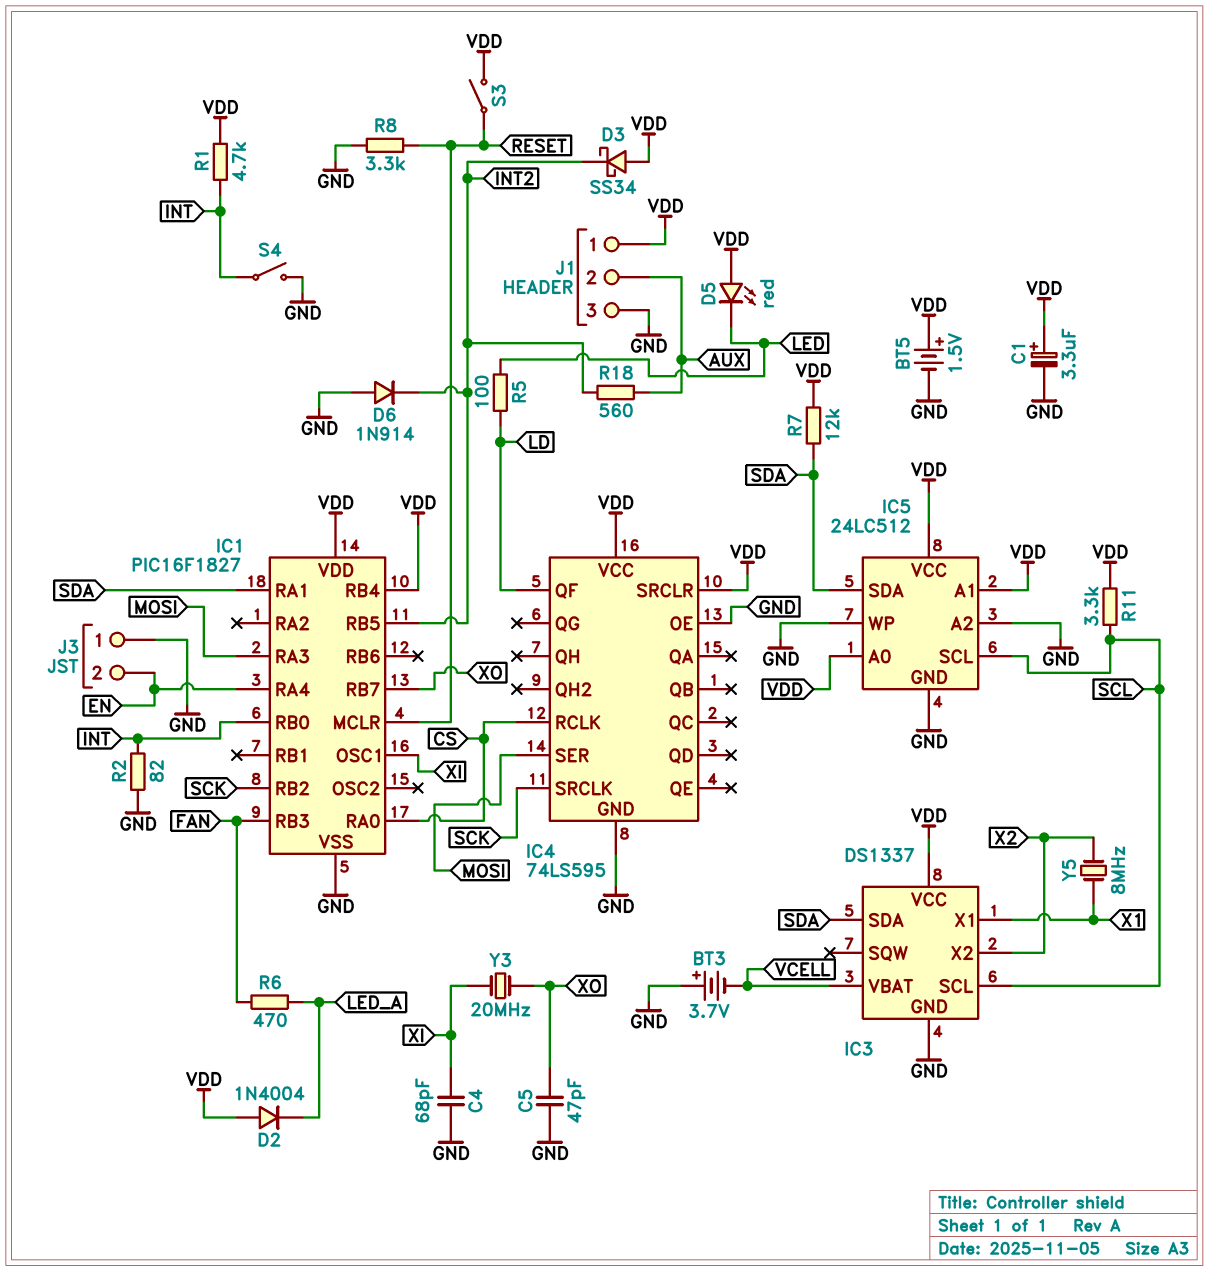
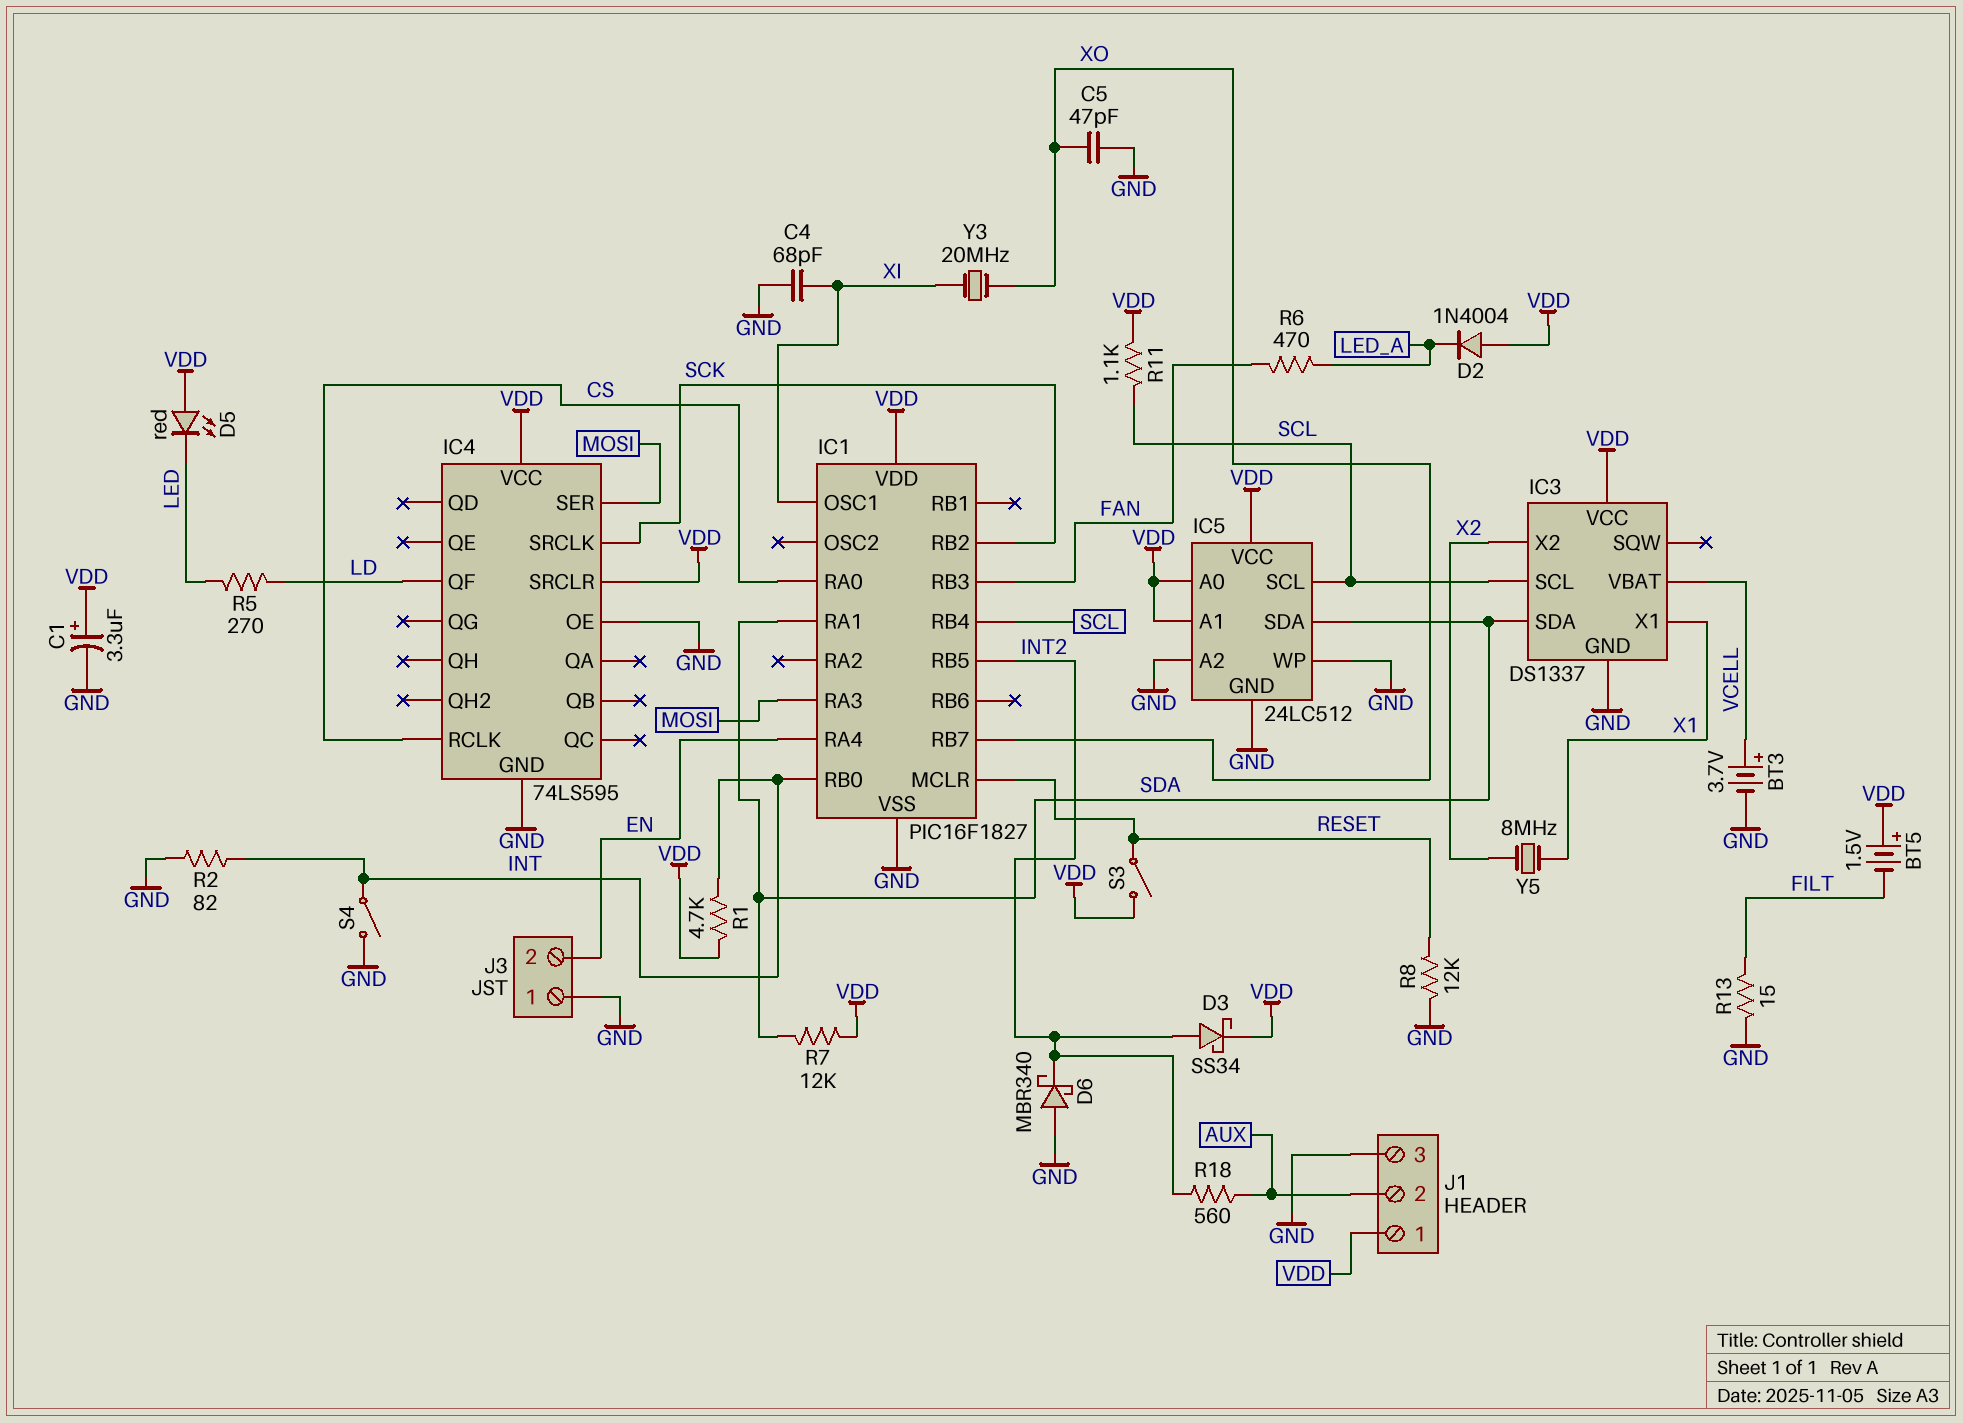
BT3: 3.7V (plus GND, minus VCELL) -> 3.7V (plus VCELL, minus GND)
BT5: 1.5V (plus VDD, minus GND) -> 1.5V (plus VDD, minus FILT)
D3: schottky SS34 (A VDD, K INT2) -> schottky SS34 (A INT2, K VDD)
D6: diode 1N914 (A GND, K INT2) -> schottky MBR340 (A GND, K INT2)
IC1 pin RB4: VDD -> SCL
R5: 100 (LD, LED) -> 270 (LD, LED)
R8: 3.3k (GND, RESET) -> 12k (GND, RESET)
R11: 3.3k (SCL, VDD) -> 1.1k (SCL, VDD)
R13: none -> 15 (FILT, GND)

